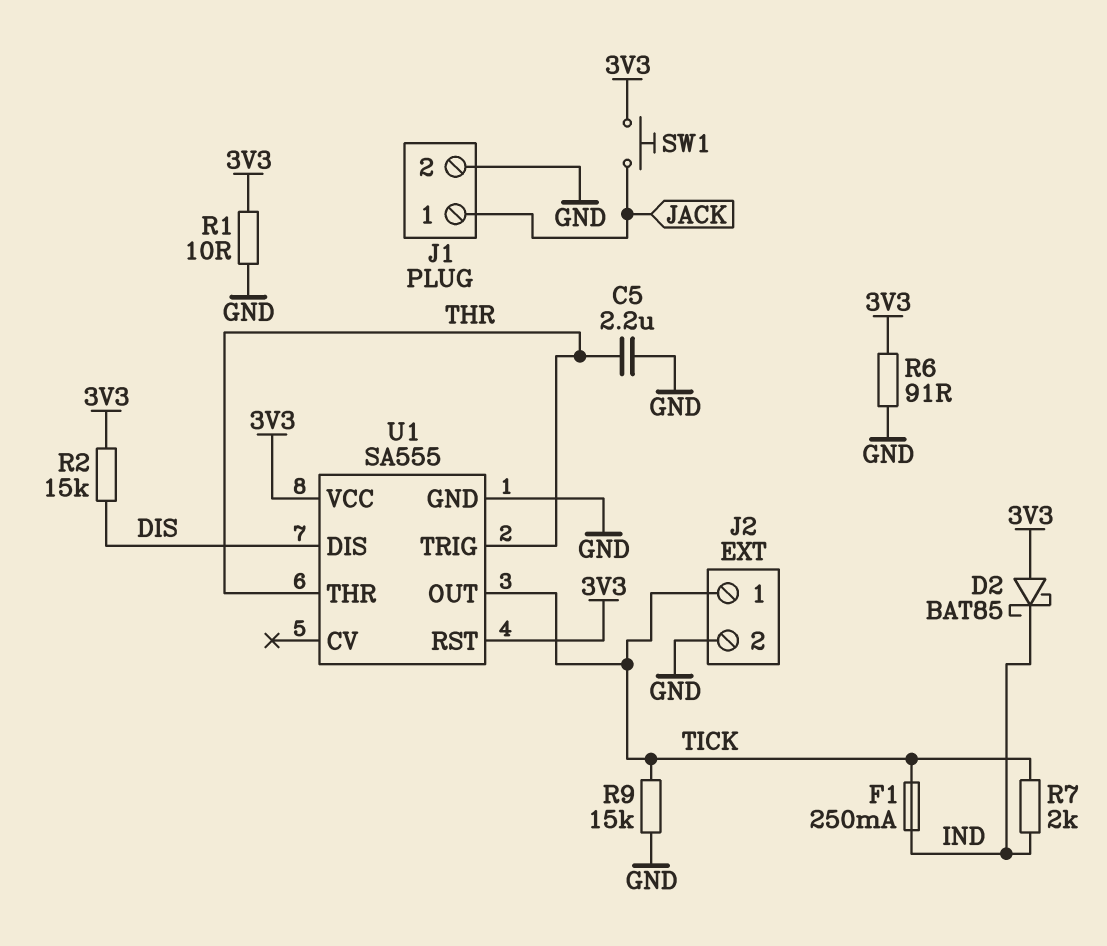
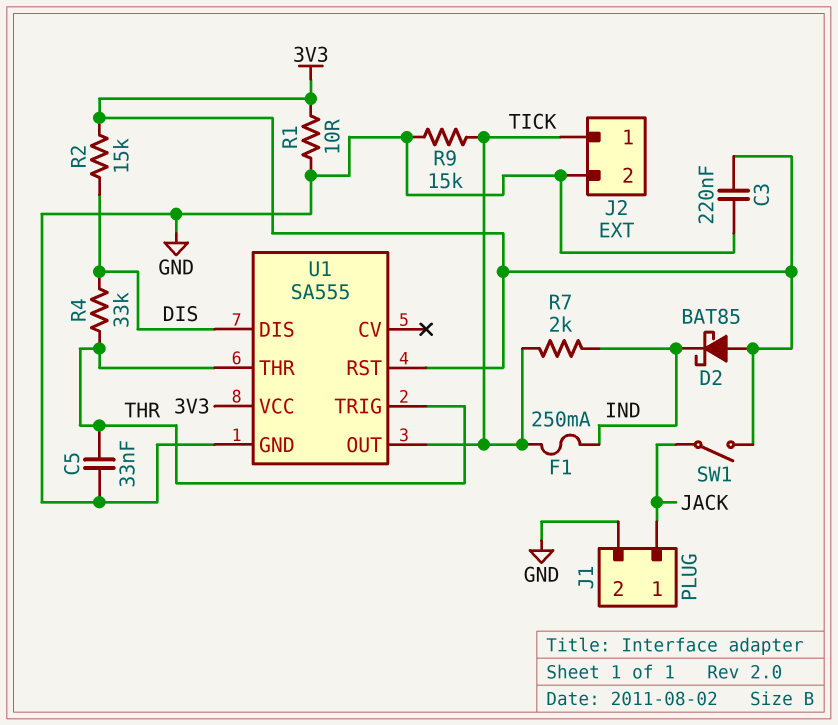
C3: none -> 220nF (3V3, GND)
C5: 2.2uF (GND, THR) -> 33nF (GND, THR)
R4: none -> 33k (DIS, THR)
R6: 91 (3V3, GND) -> none
SW1: button (3V3, JACK) -> switch (3V3, JACK)

